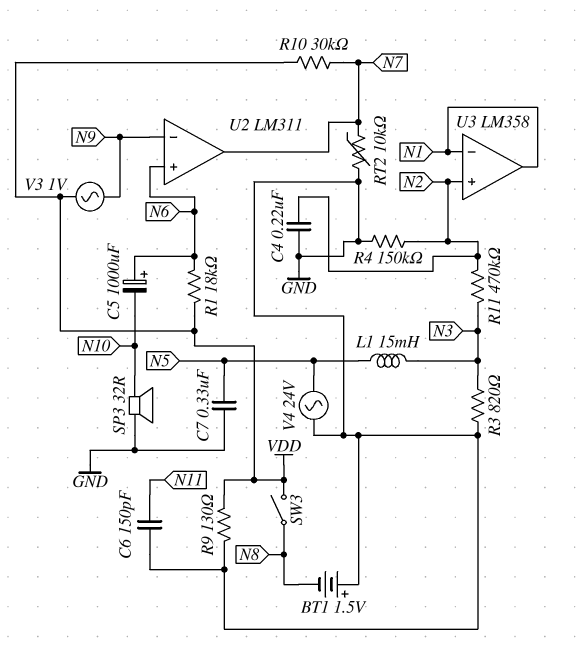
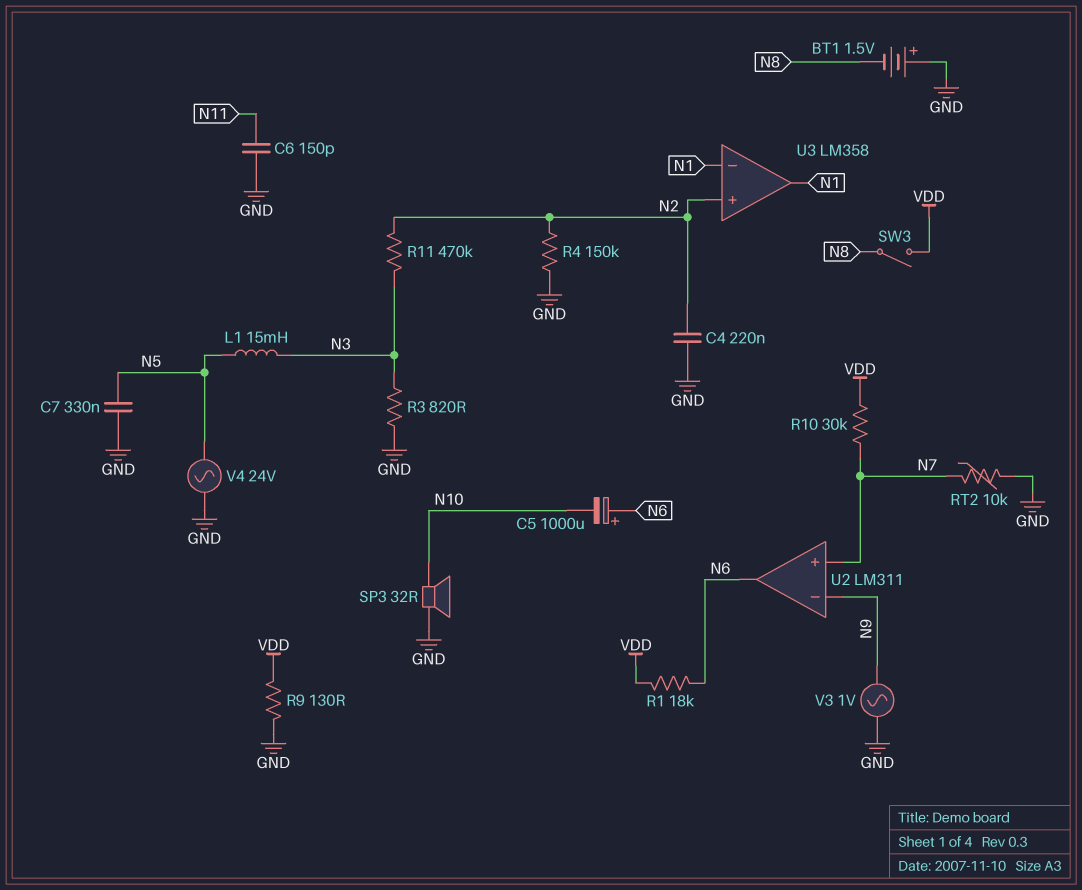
U2 pin in+: N6 -> N7
U2 pin out: N7 -> N6
V3: AC 1V (N9, VDD) -> AC 1V (GND, N9)

